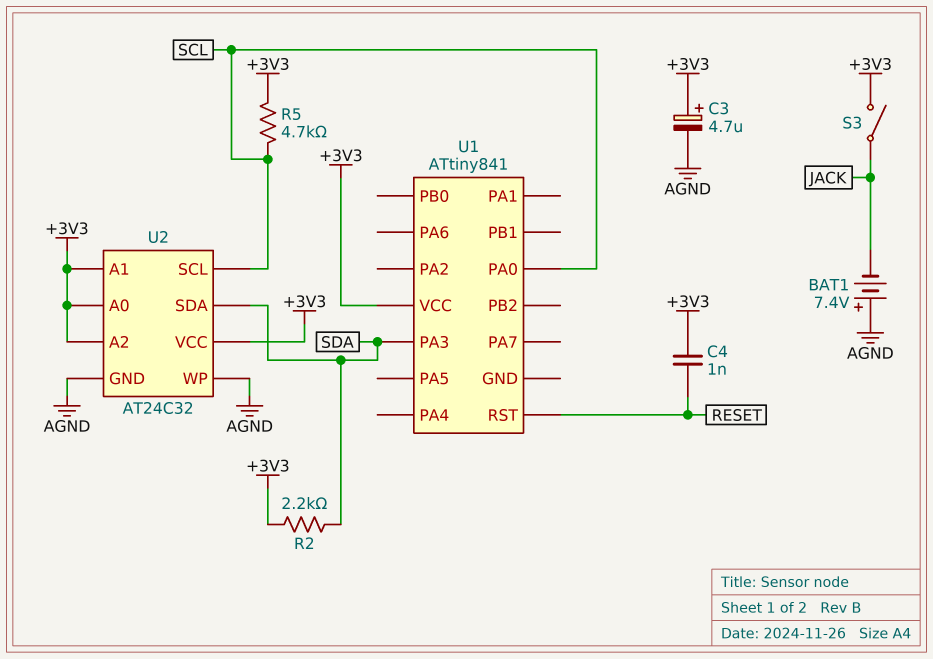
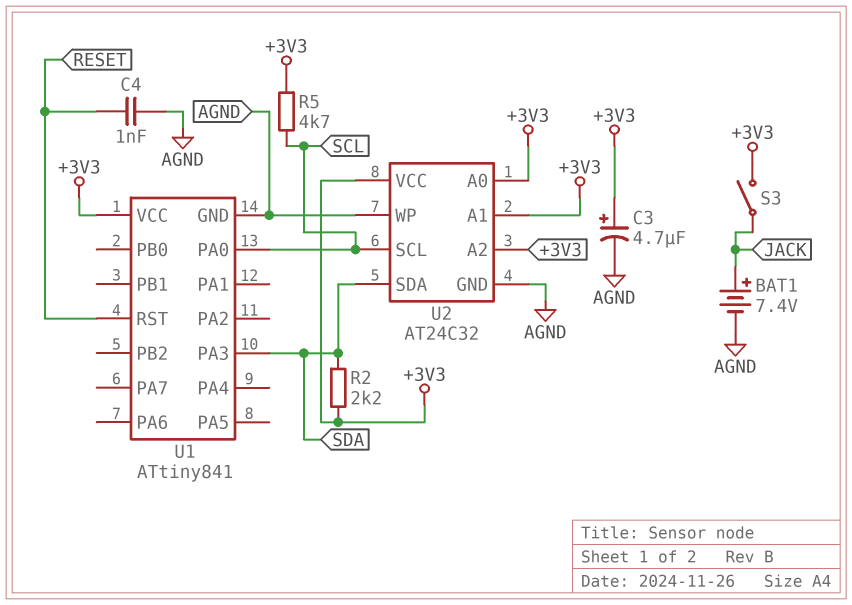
BAT1: 7.4V (plus AGND, minus JACK) -> 7.4V (plus JACK, minus AGND)
C4: 1nF (+3V3, RESET) -> 1nF (AGND, RESET)
U1 pin GND: none -> AGND

